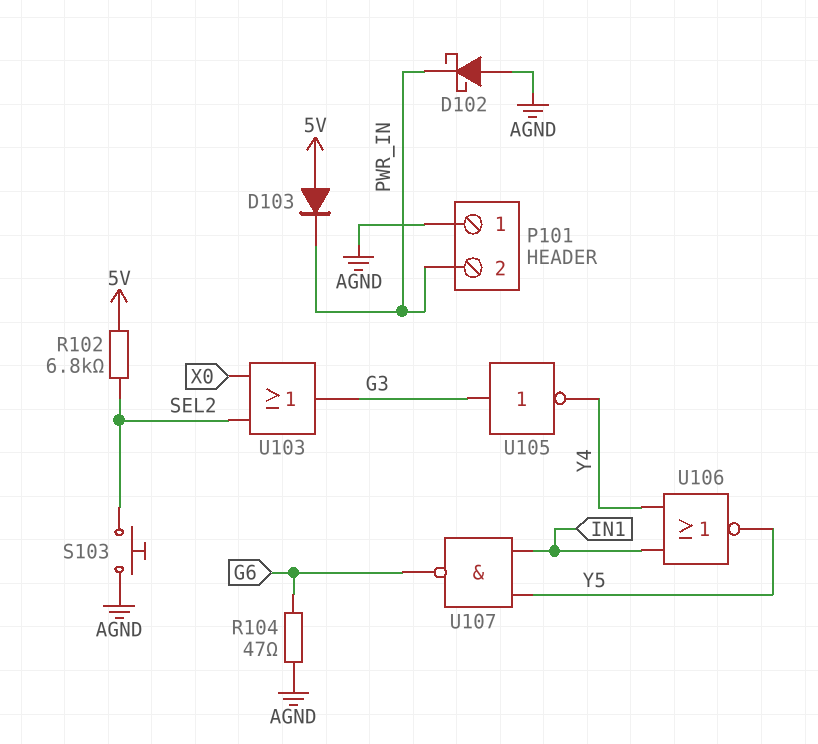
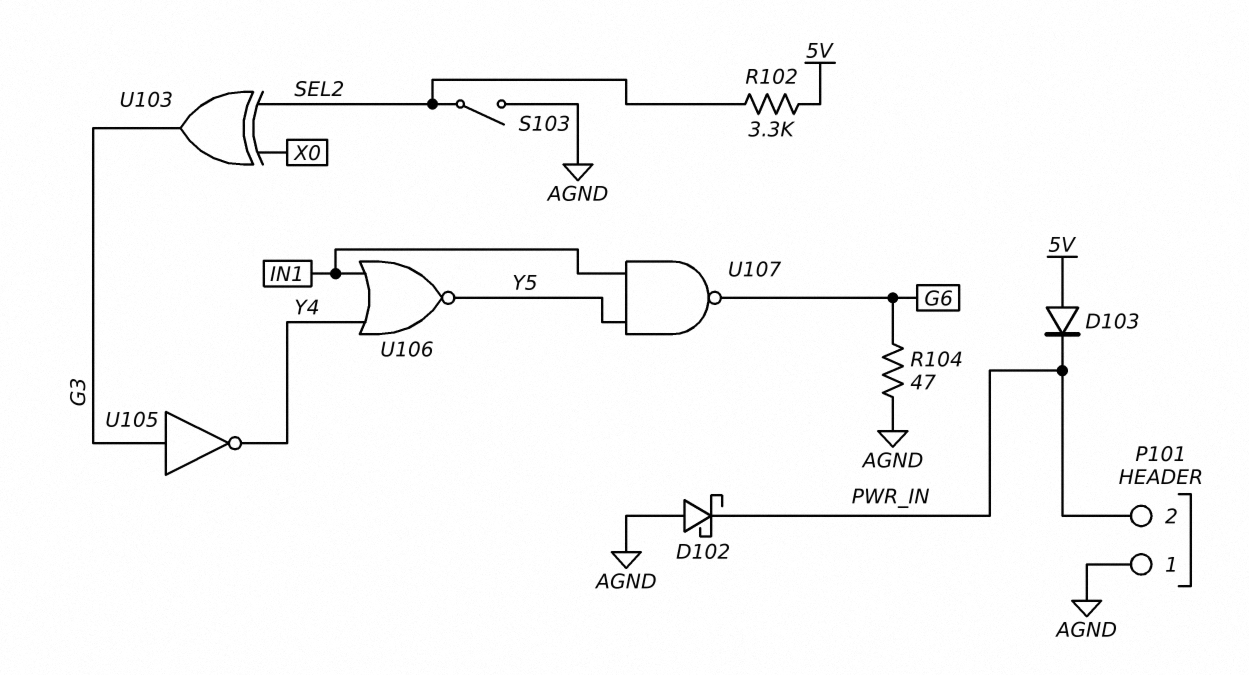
R102: 6.8k (5V, SEL2) -> 3.3k (5V, SEL2)
S103: button (AGND, SEL2) -> switch (AGND, SEL2)
U103: OR (in SEL2, in X0, out G3) -> XOR (in SEL2, in X0, out G3)

